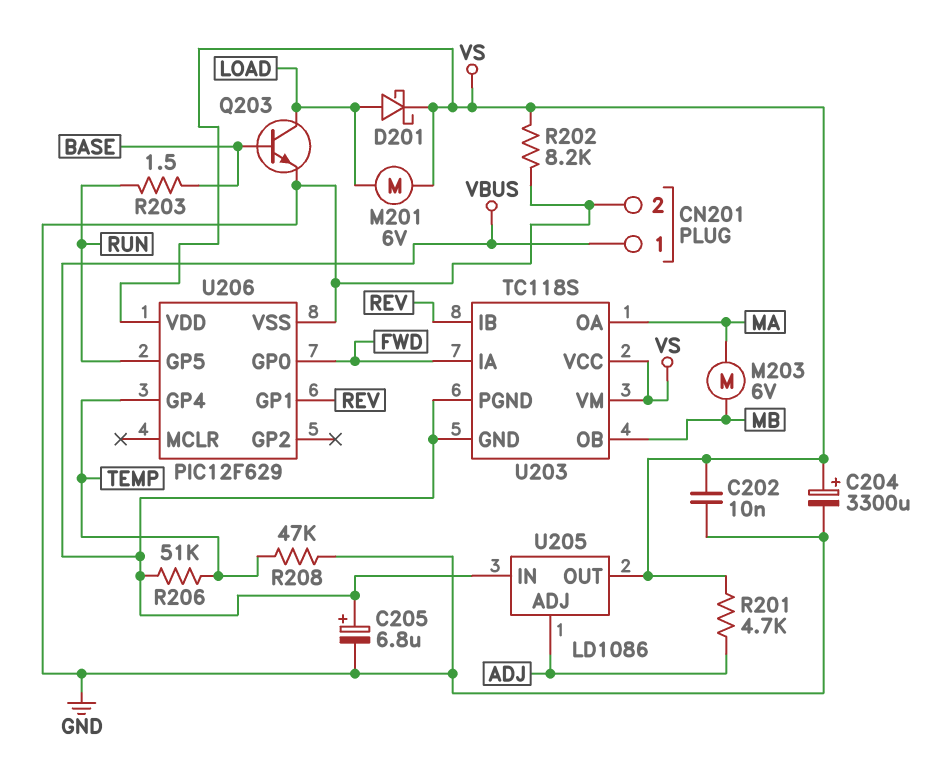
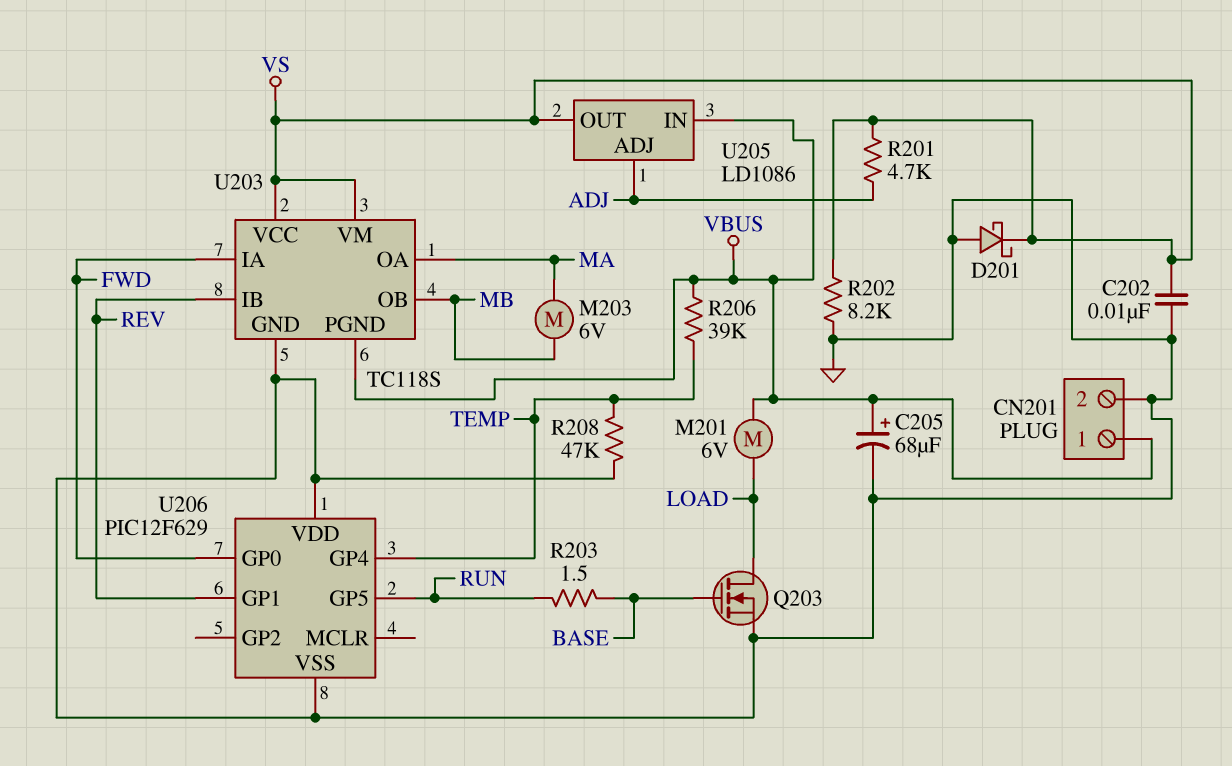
C204: 3300uF (plus VS, minus GND) -> none
C205: 6.8uF (plus VBUS, minus GND) -> 68uF (plus VBUS, minus GND)
D201: schottky (A LOAD, K VS) -> schottky (A GND, K VS)
M201: motor 6V (LOAD, VS) -> motor 6V (LOAD, VBUS)
Q203: NPN (B BASE, C LOAD, E GND) -> NMOS (G BASE, D LOAD, S GND)
R206: 51k (TEMP, VBUS) -> 39k (TEMP, VBUS)
U203 pin GND: VBUS -> GND
U206 pin VDD: VS -> GND

